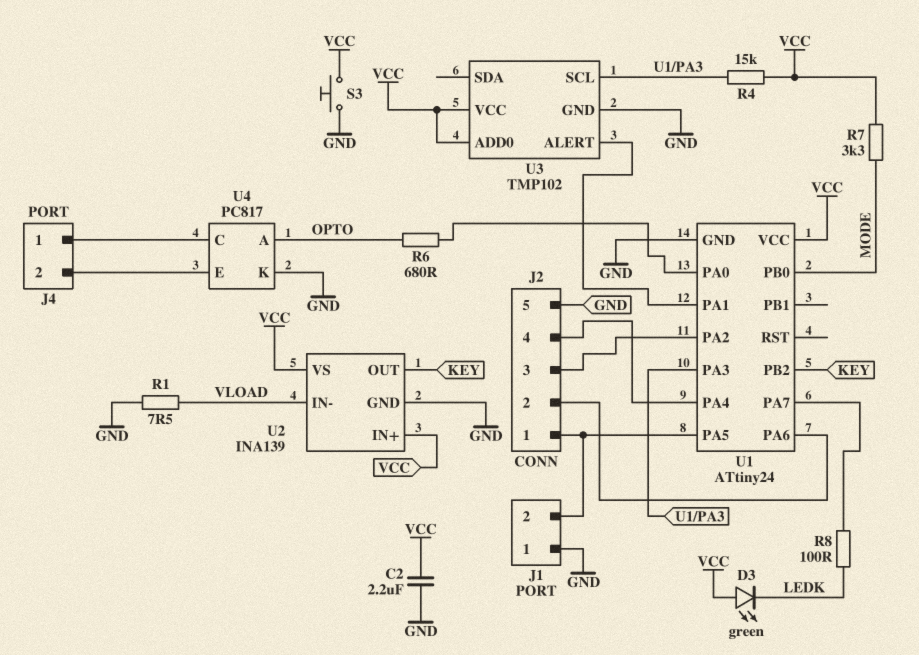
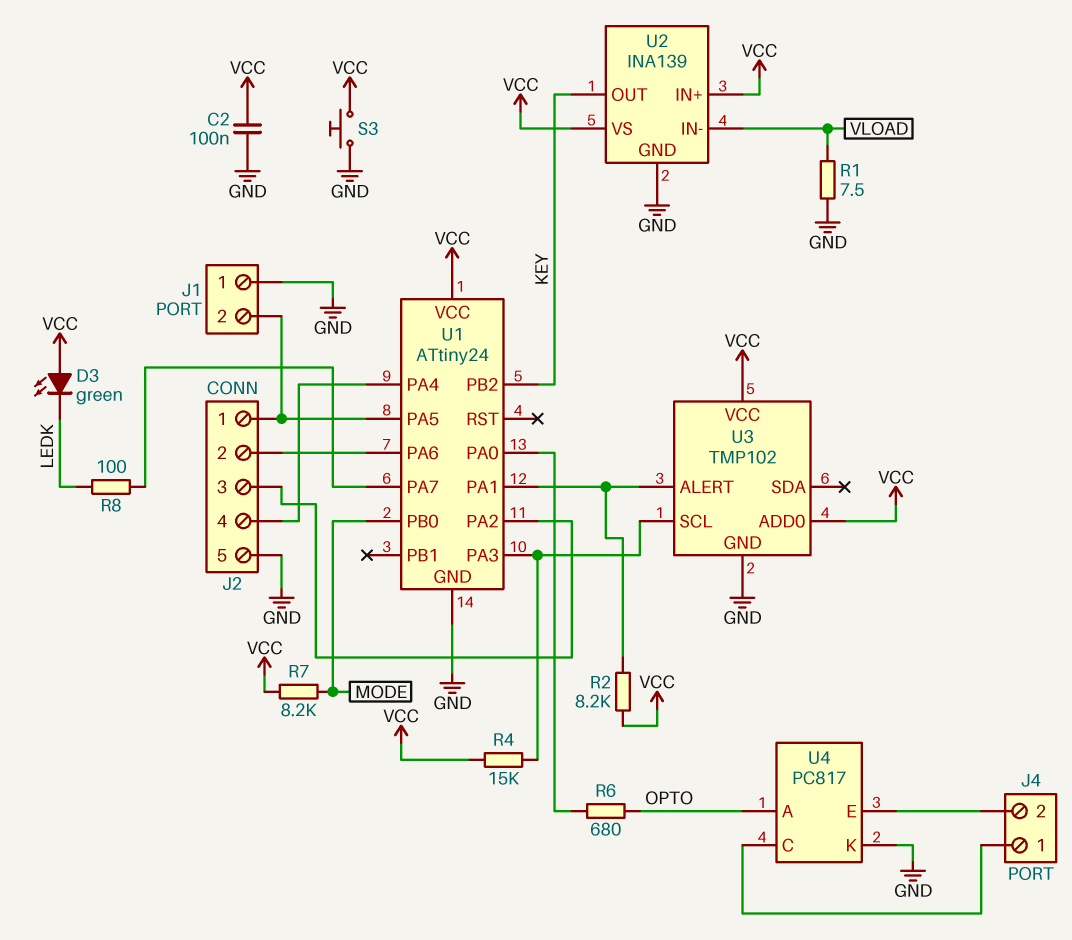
C2: 2.2uF (GND, VCC) -> 100nF (GND, VCC)
R2: none -> 8.2k (U1/PA1, VCC)
R7: 3.3k (MODE, VCC) -> 8.2k (MODE, VCC)

